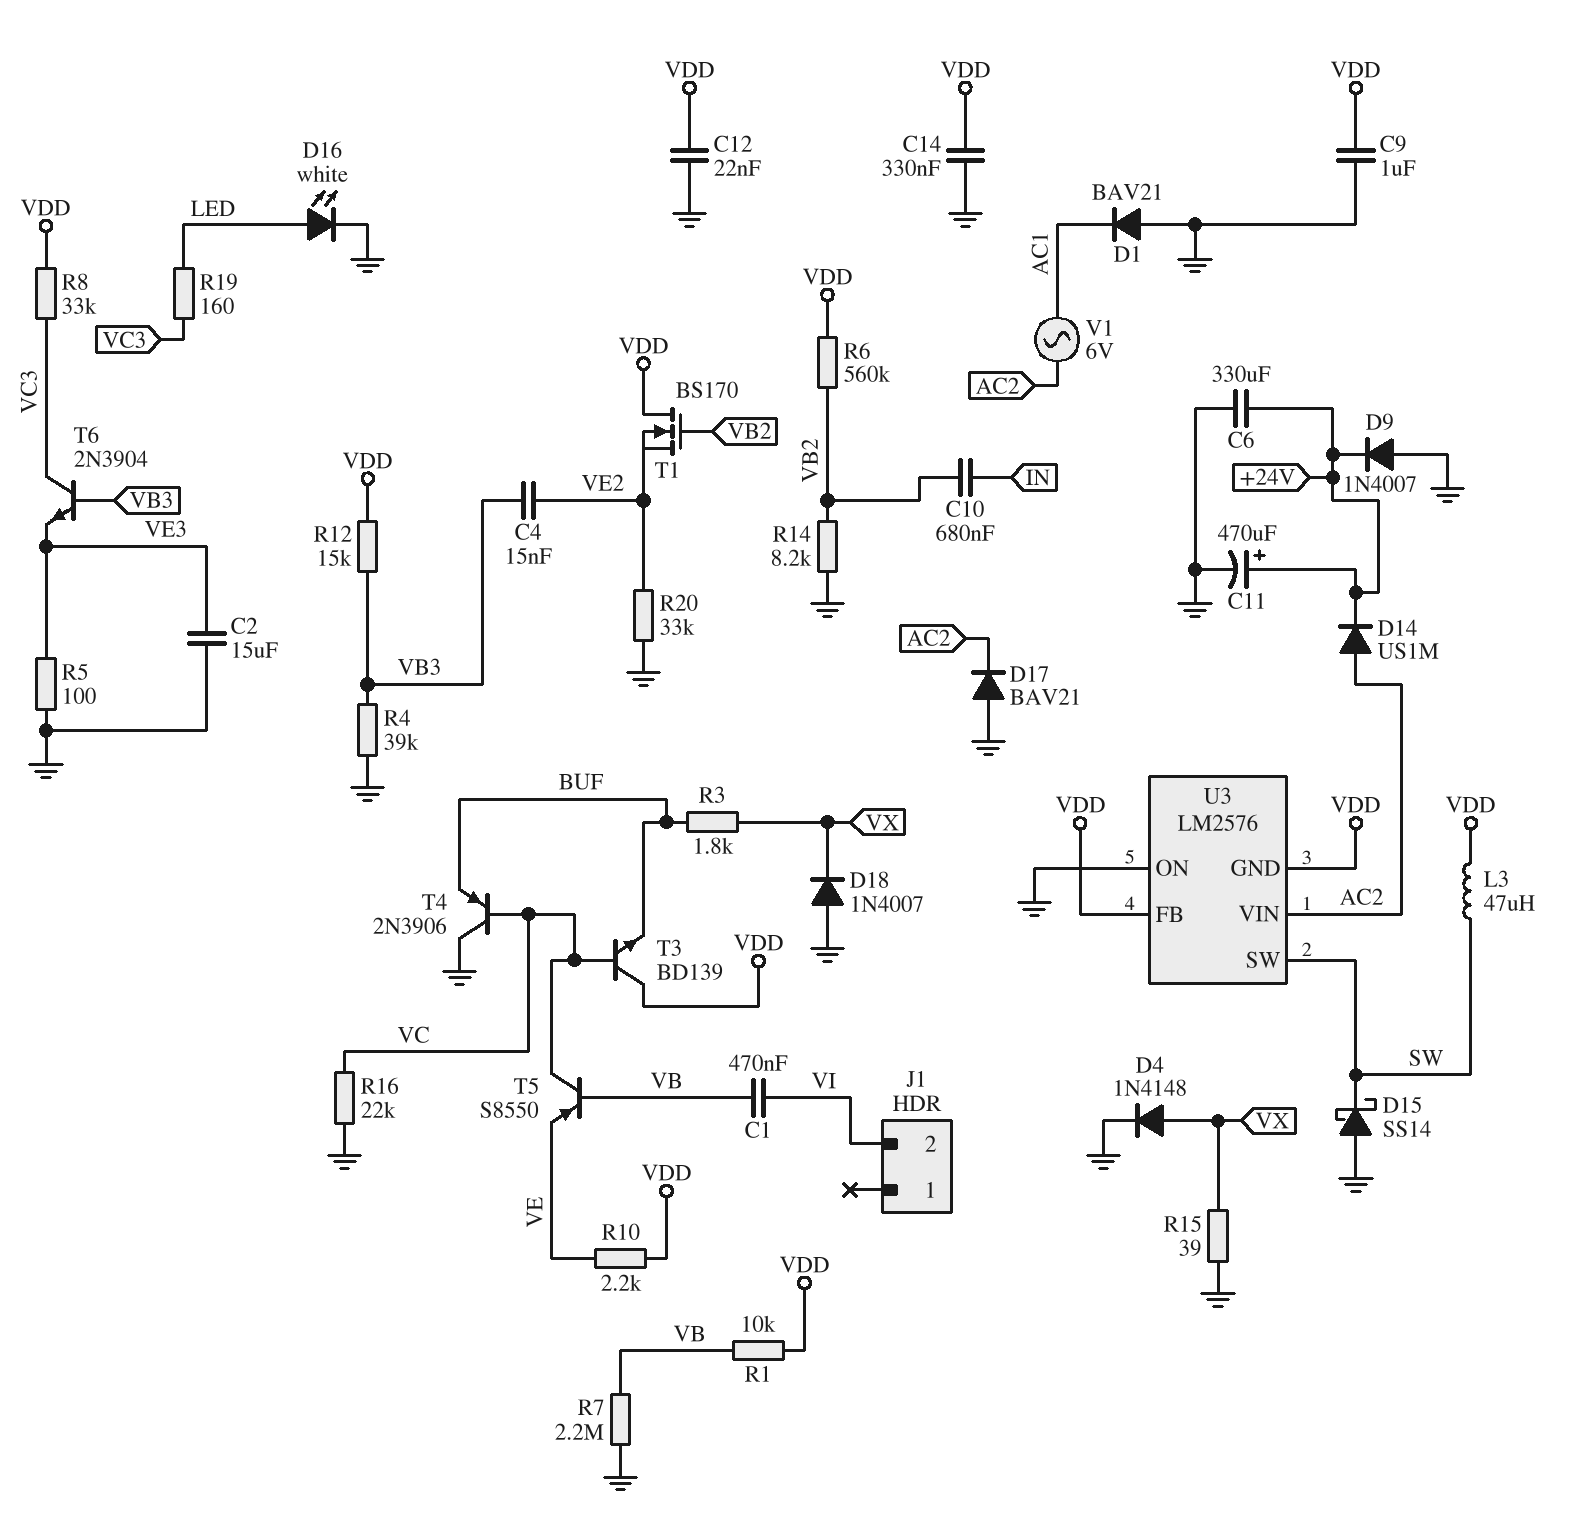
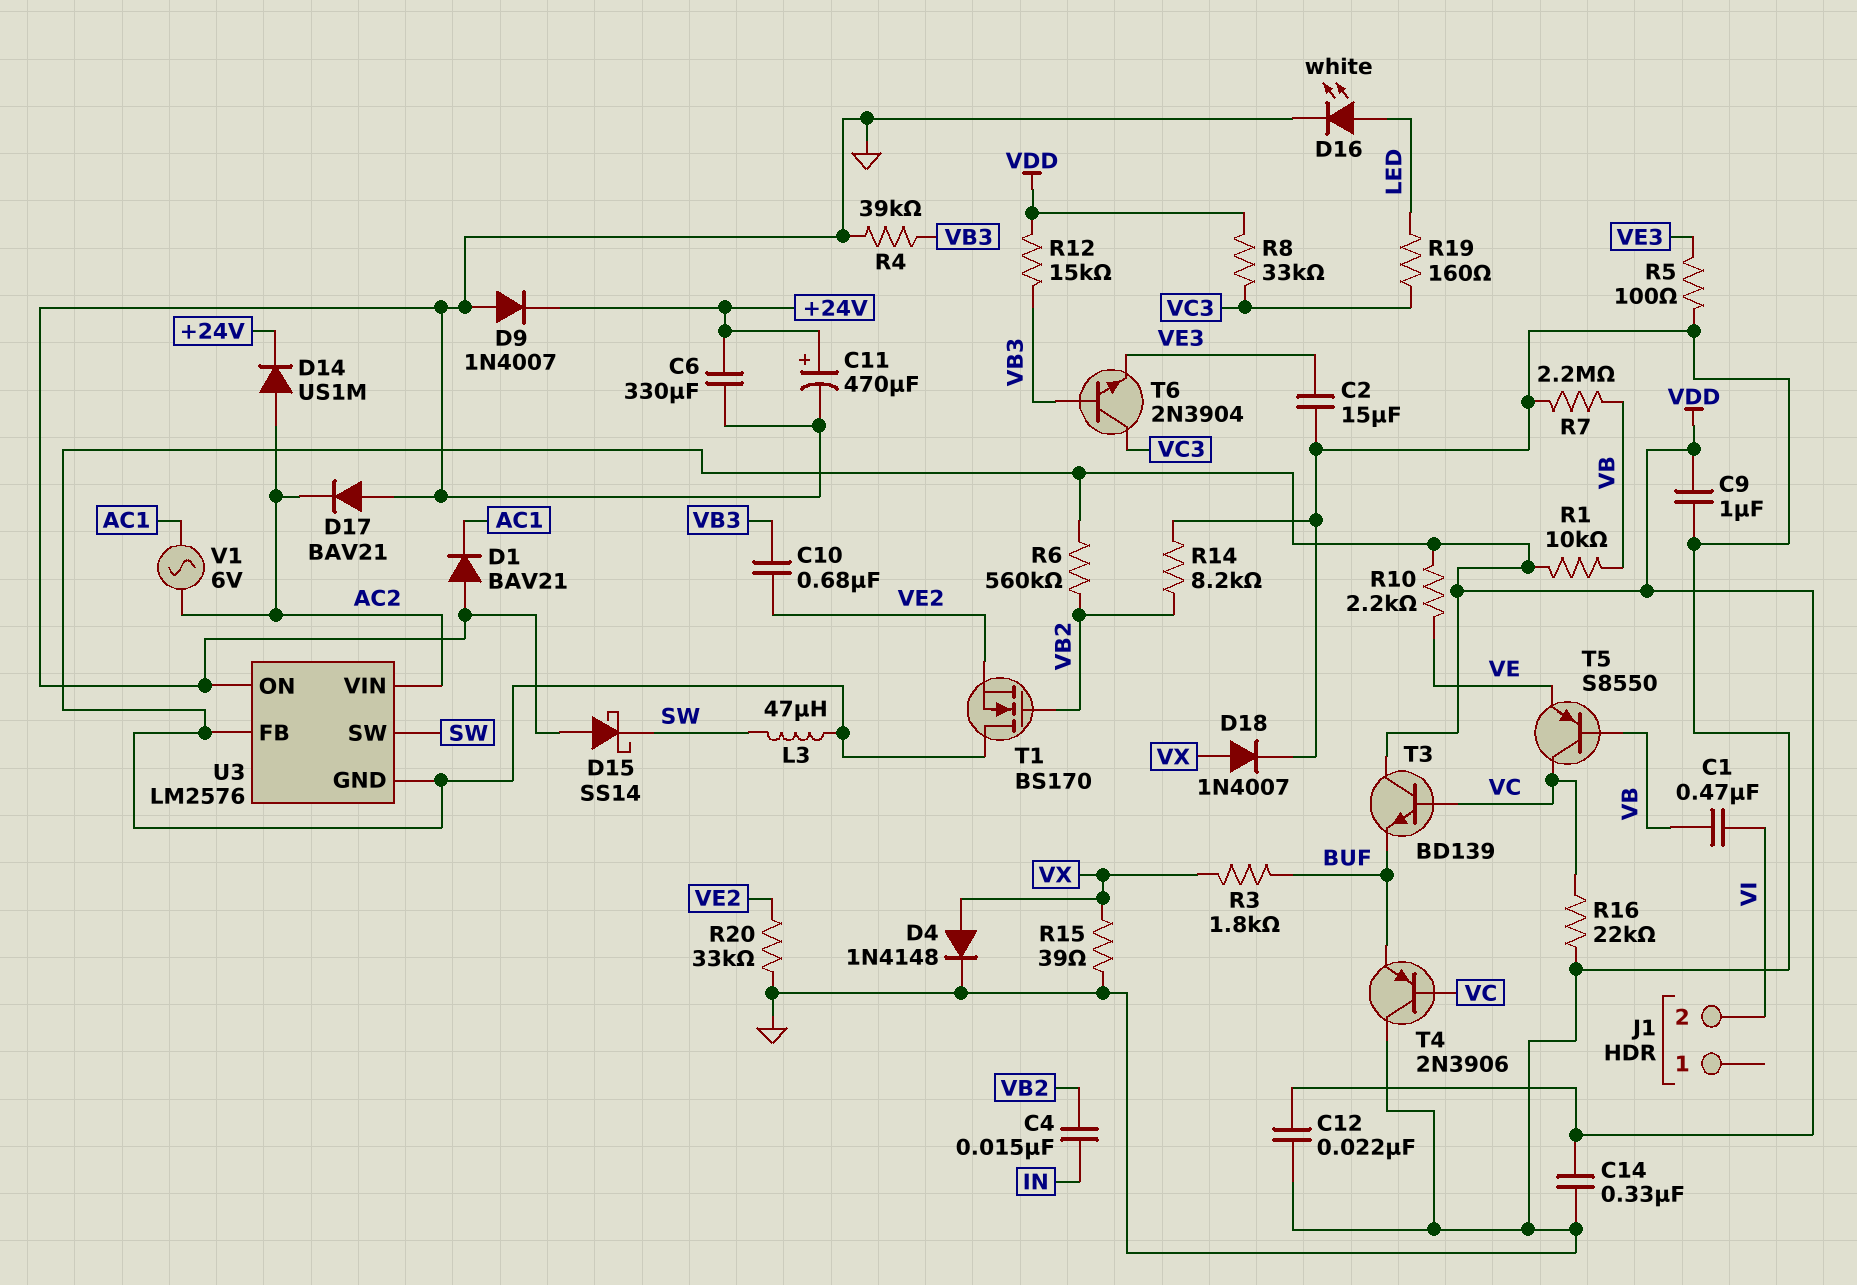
C4: 15nF (VB3, VE2) -> 15nF (IN, VB2)
C10: 680nF (IN, VB2) -> 680nF (VB3, VE2)
D18: diode 1N4007 (A GND, K VX) -> diode 1N4007 (A VX, K GND)

